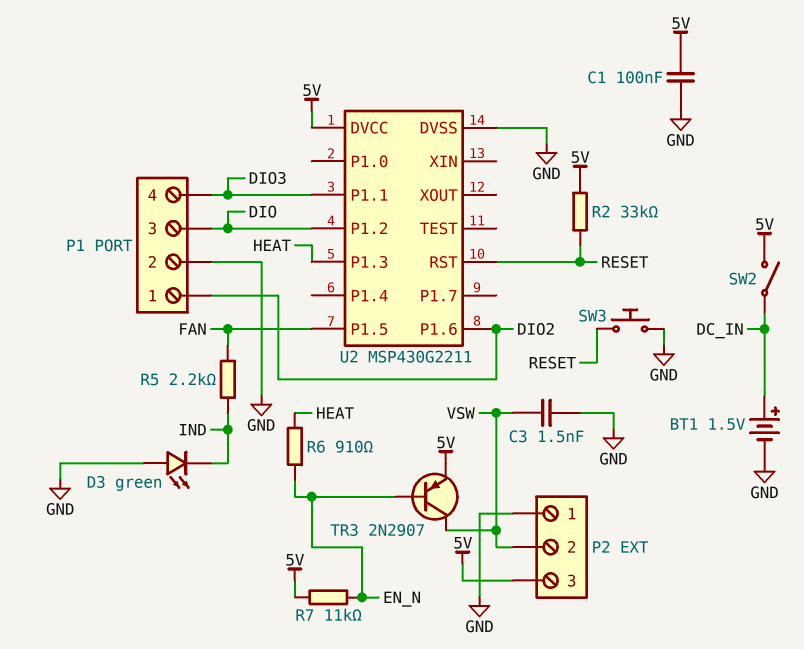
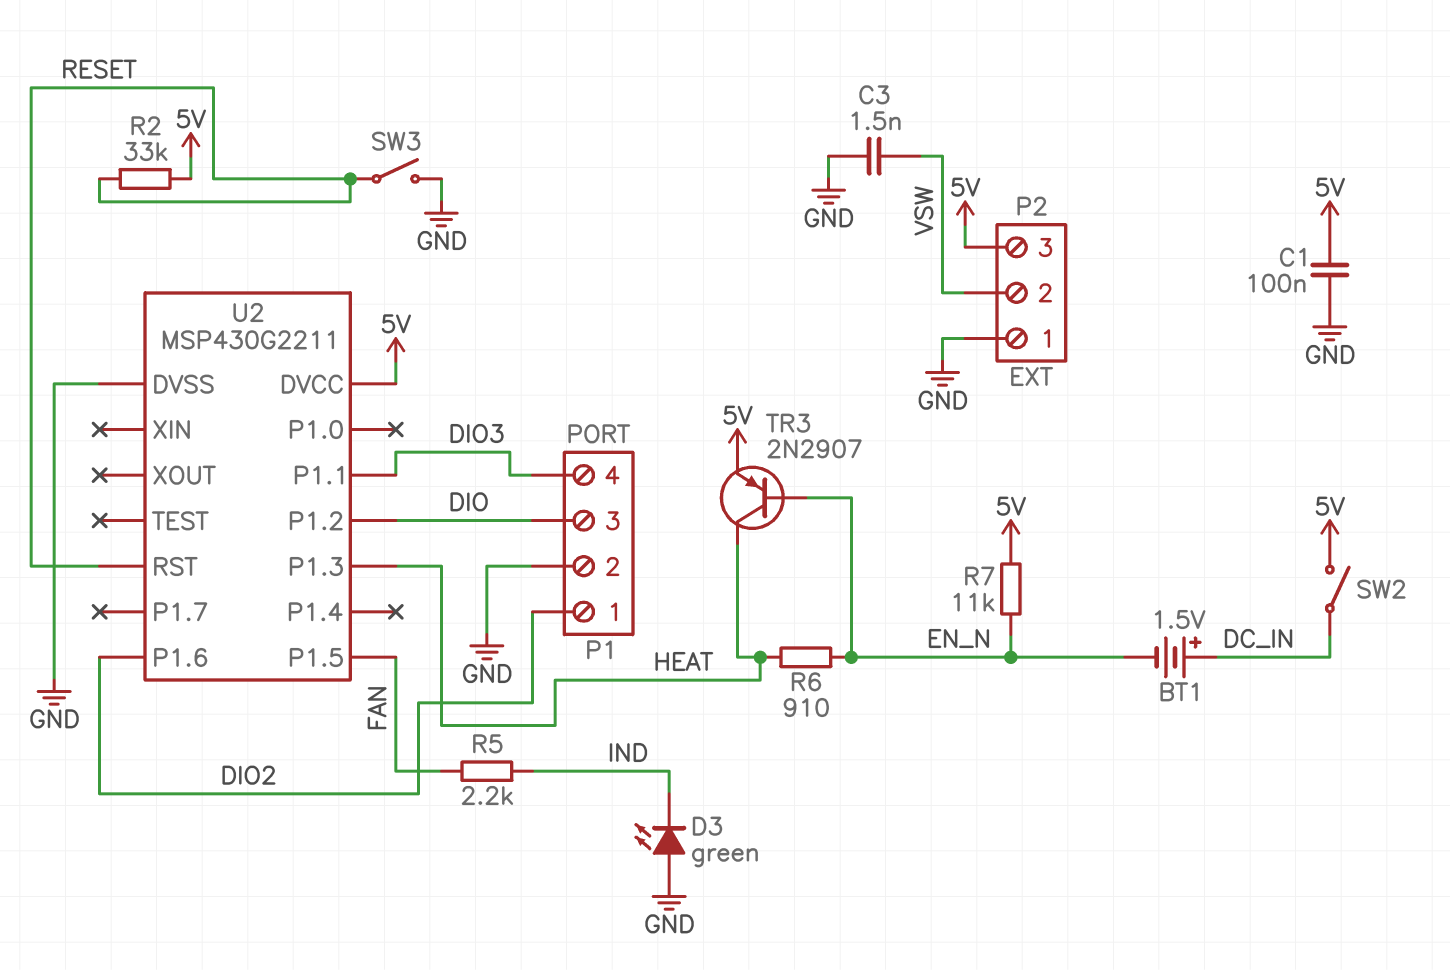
BT1: 1.5V (plus DC_IN, minus GND) -> 1.5V (plus DC_IN, minus EN_N)
SW3: button (GND, RESET) -> switch (GND, RESET)
TR3: PNP 2N2907 (B EN_N, C VSW, E 5V) -> PNP 2N2907 (B EN_N, C HEAT, E 5V)

